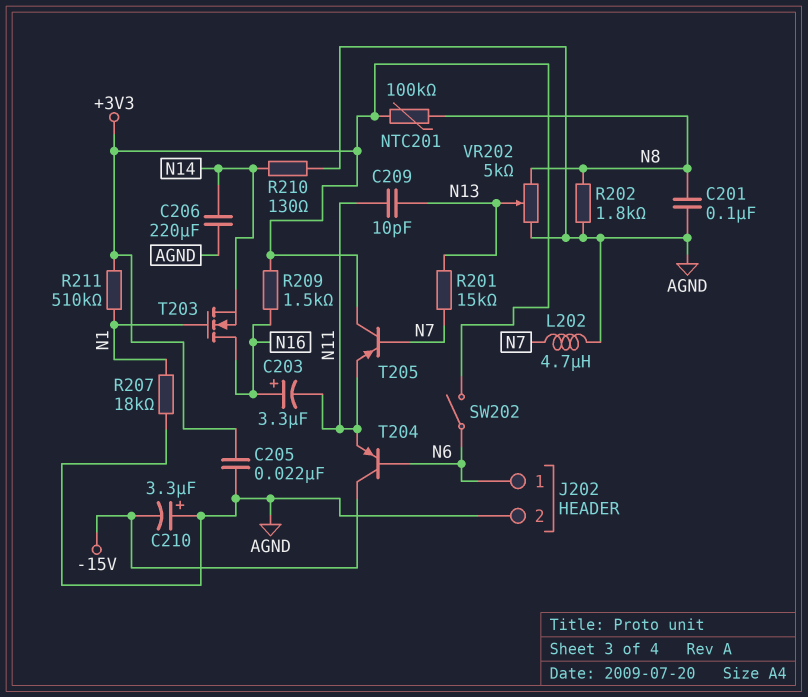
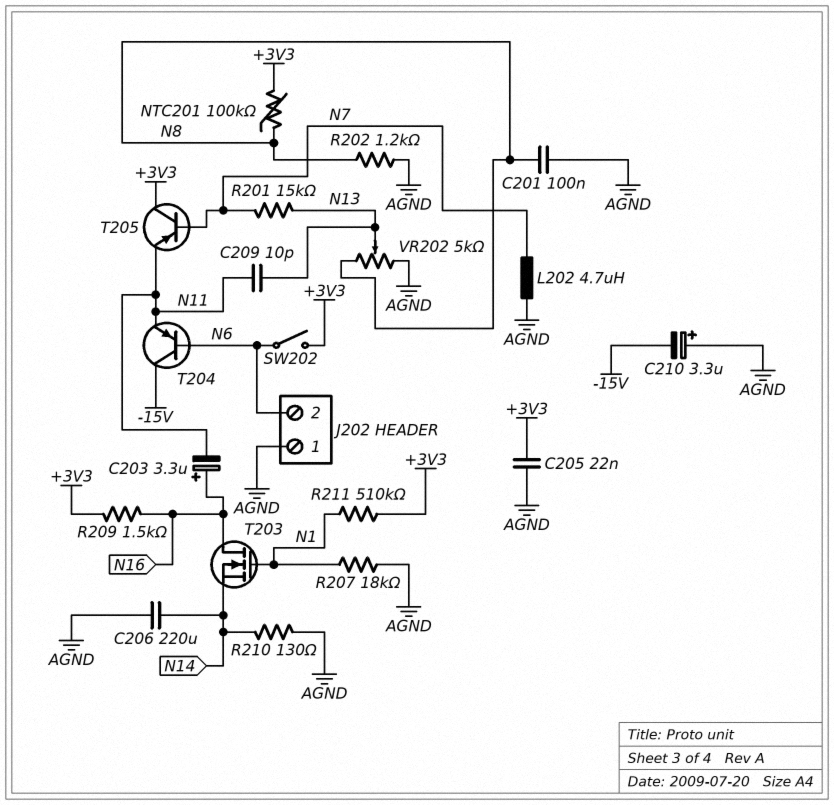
J202 pin 1: N6 -> AGND
J202 pin 2: AGND -> N6
R202: 1.8k (AGND, N8) -> 1.2k (AGND, N8)

